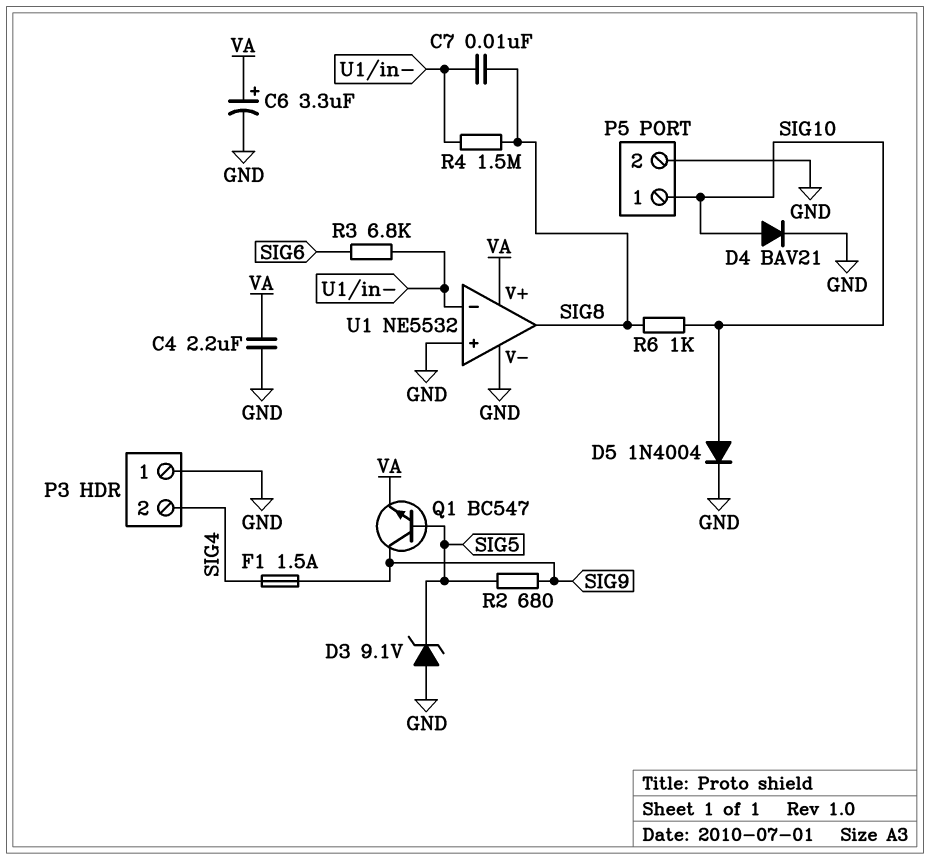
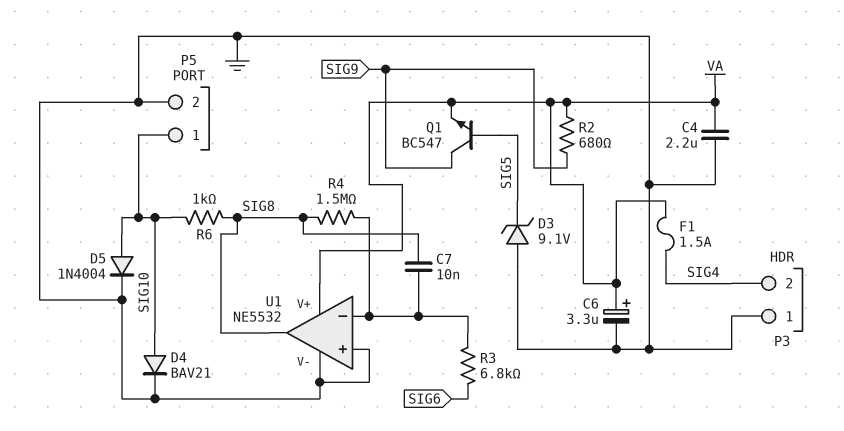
F1: 1.5A (SIG4, SIG9) -> 1.5A (SIG4, VA)
R2: 680 (SIG5, SIG9) -> 680 (SIG9, VA)

